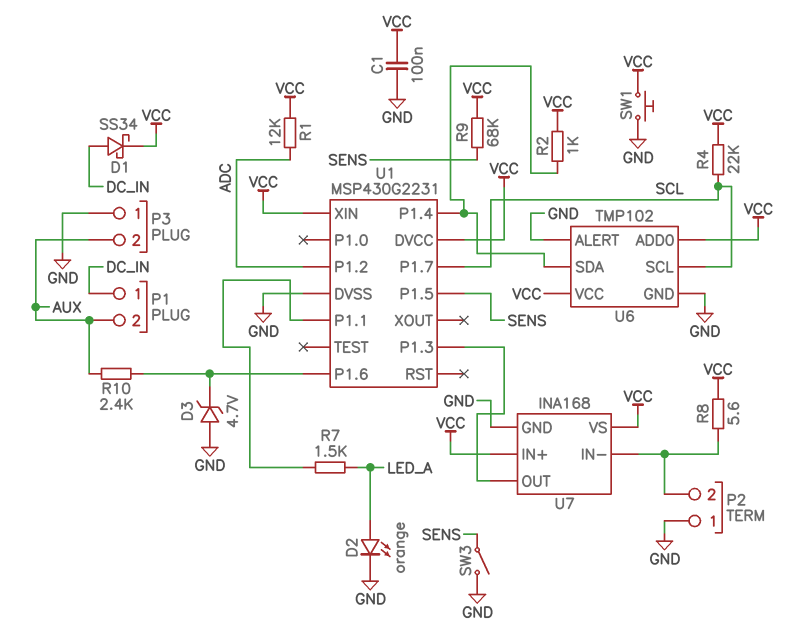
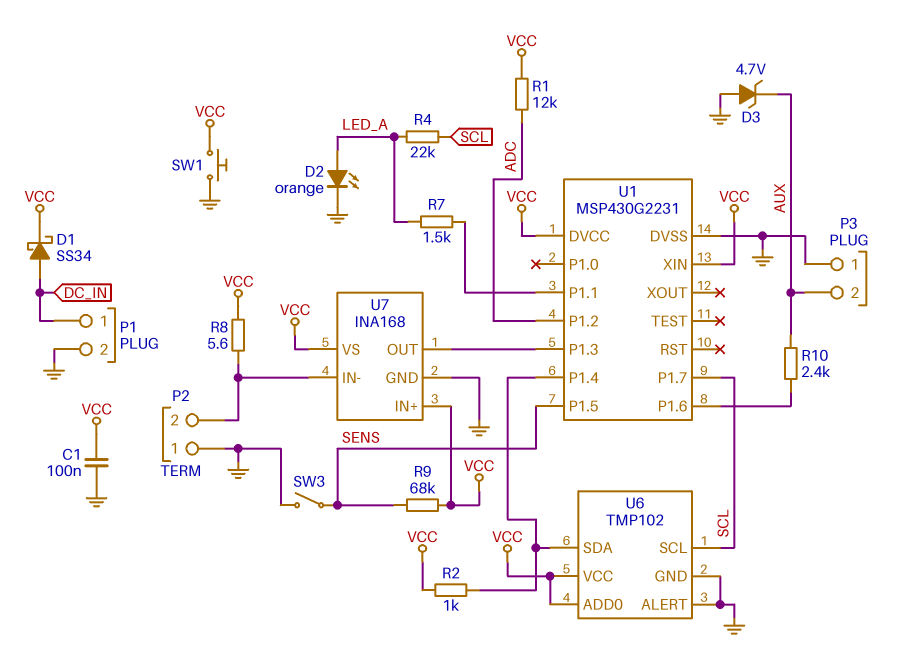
D3: zener 4.7V (A GND, K U1/P1.6) -> zener 4.7V (A GND, K AUX)
P1 pin 2: AUX -> GND
R4: 22k (SCL, VCC) -> 22k (LED_A, SCL)

